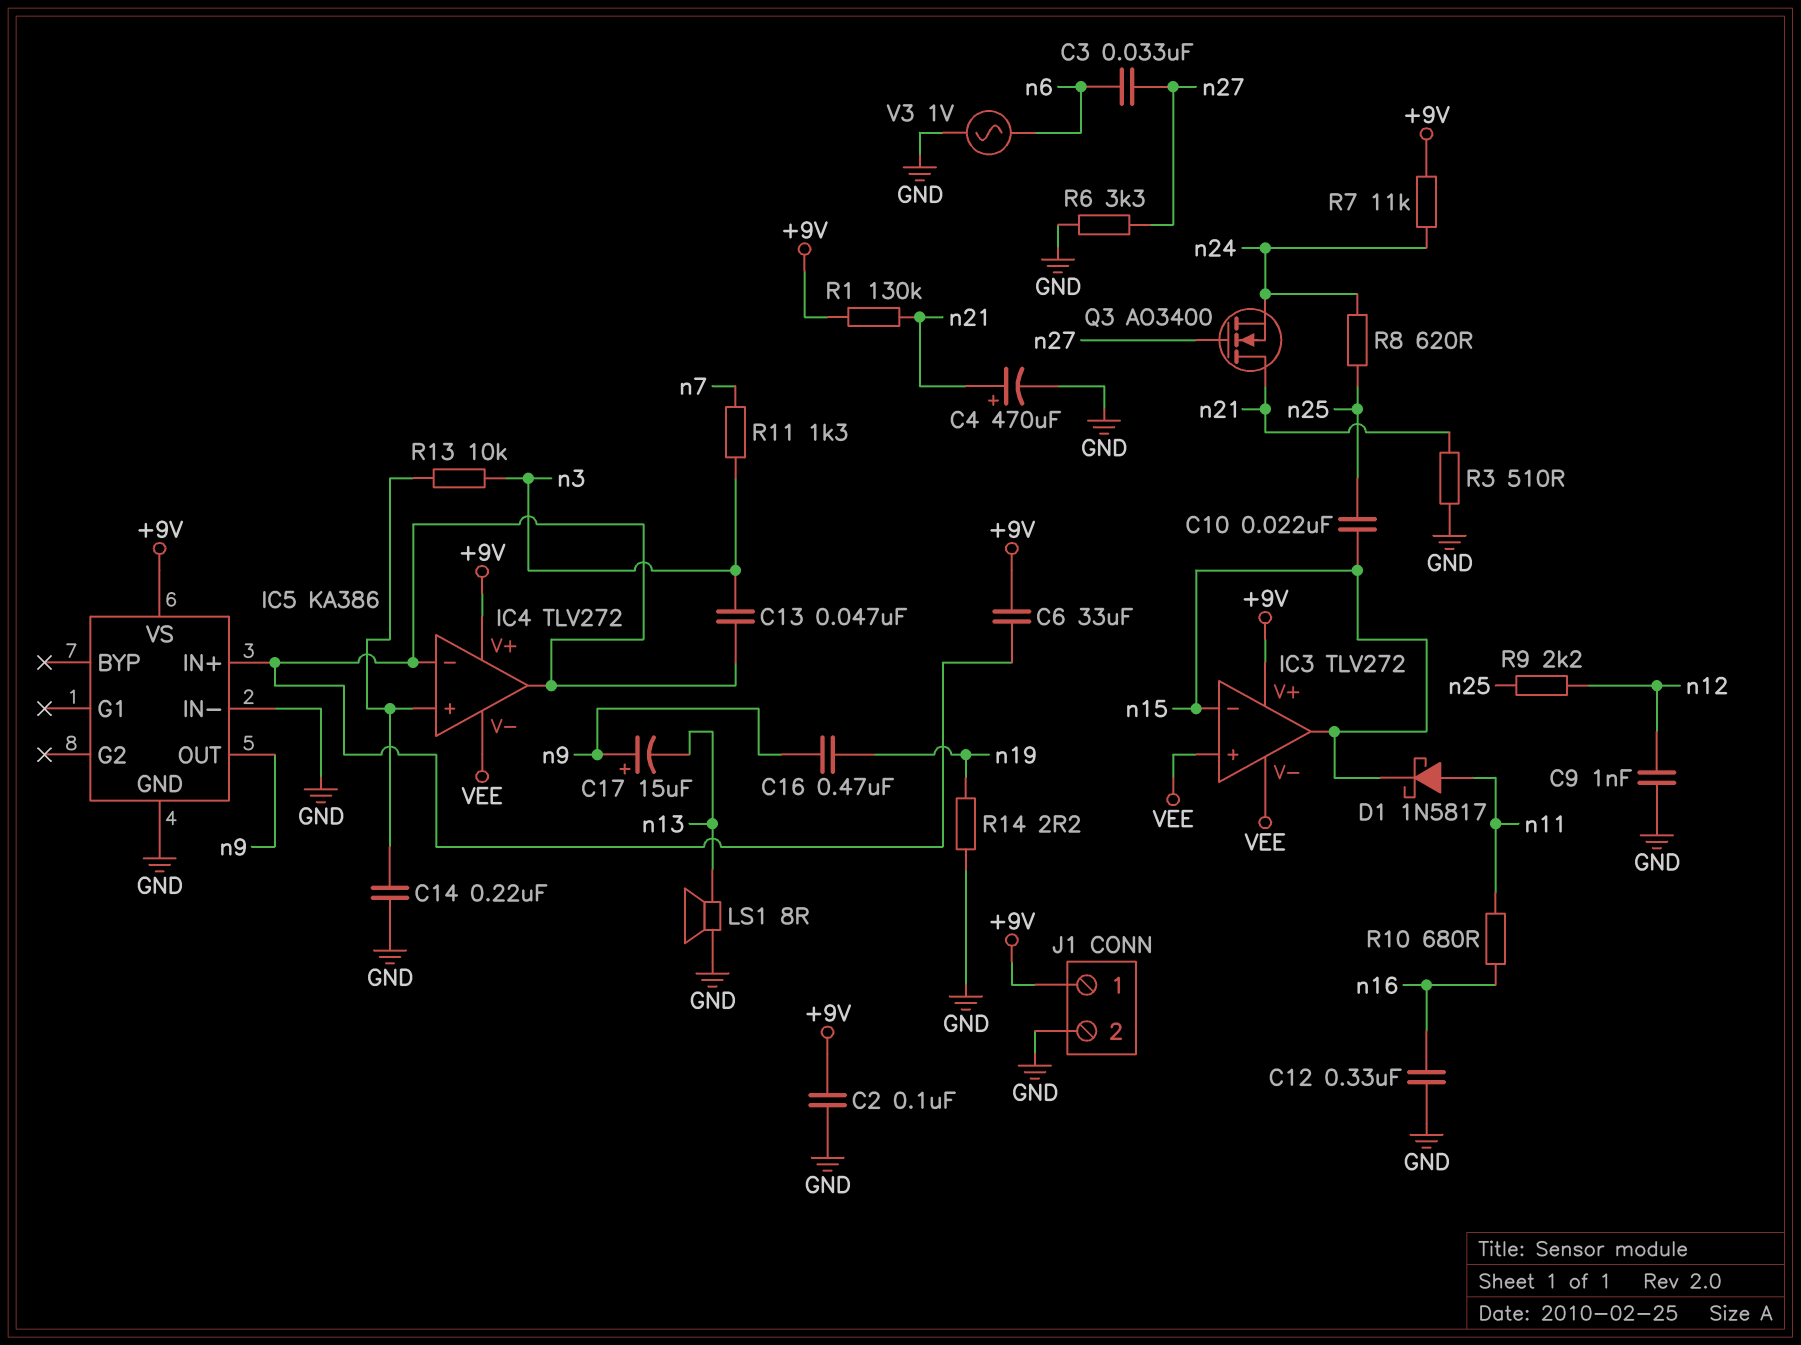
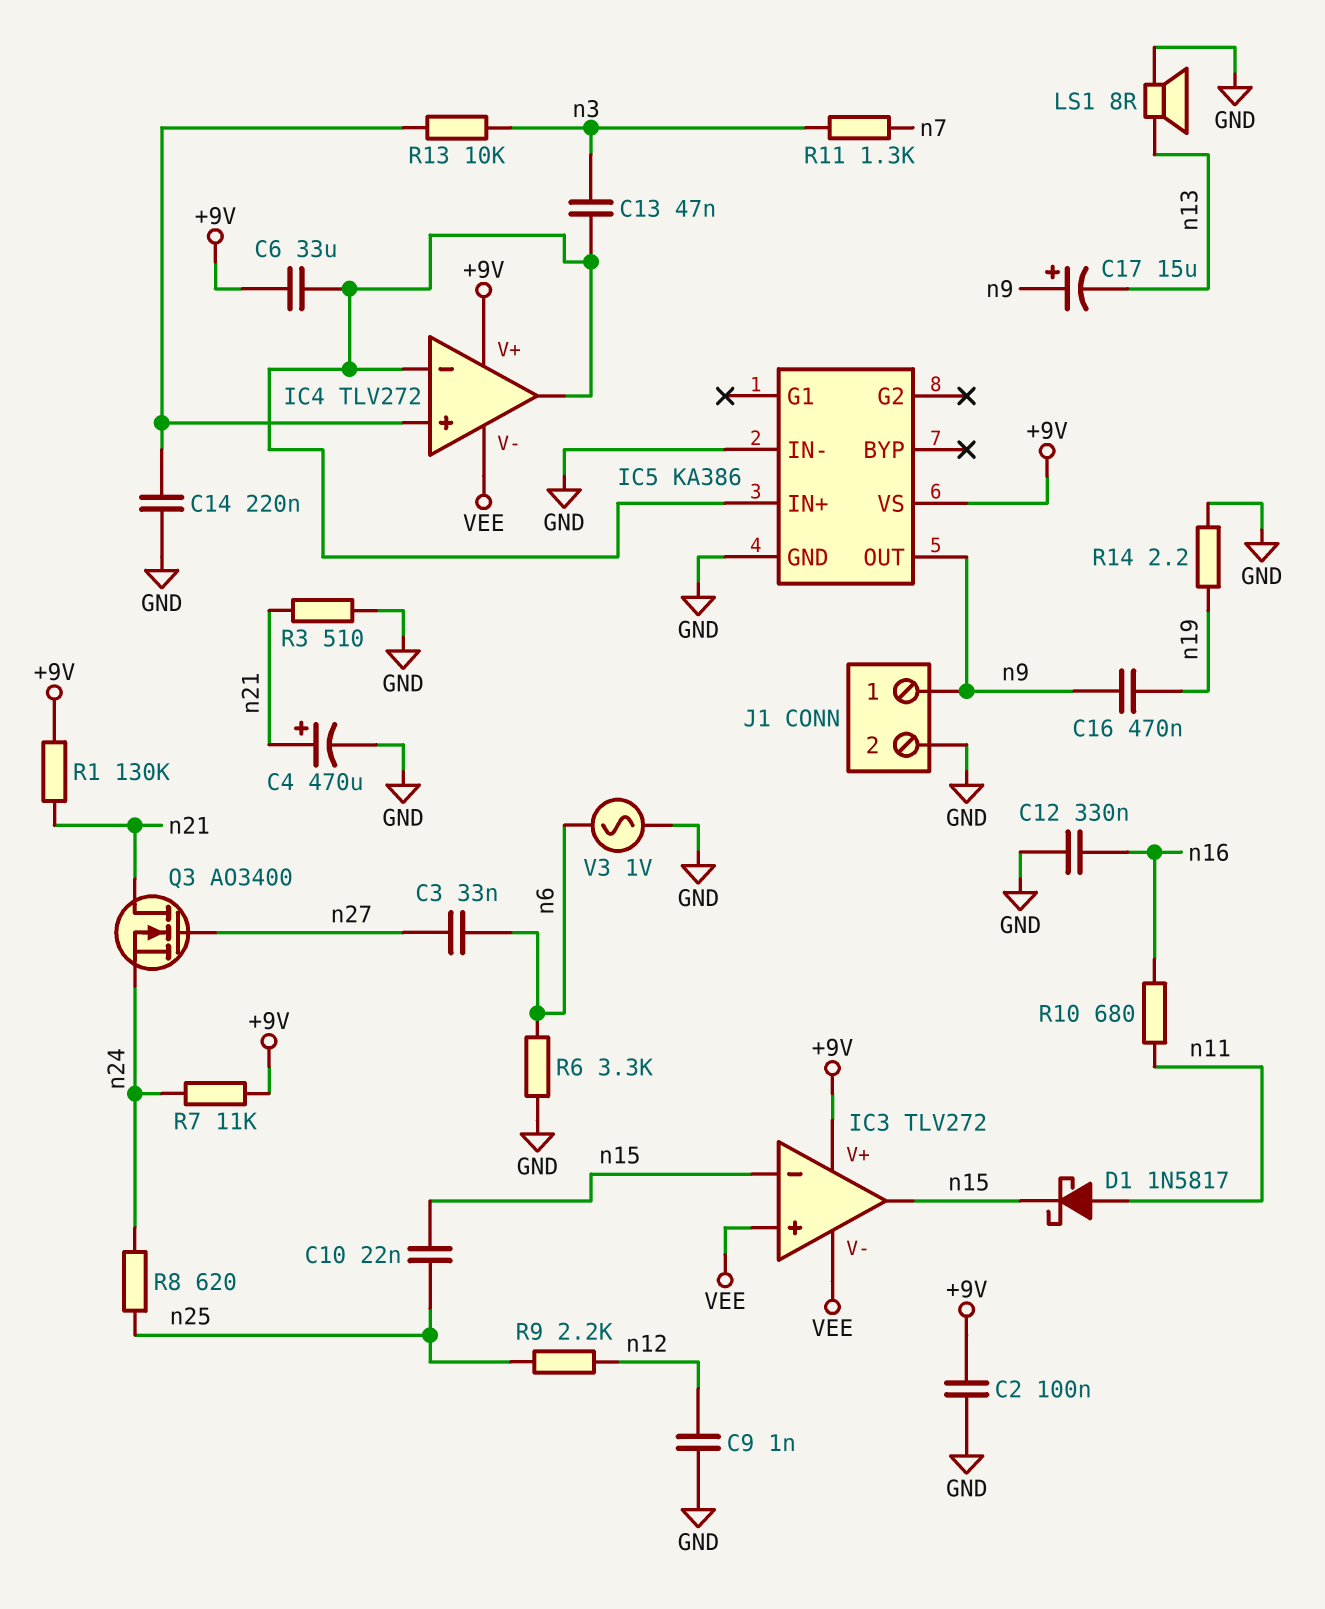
J1 pin 1: +9V -> n9
R6: 3.3k (GND, n27) -> 3.3k (GND, n6)

